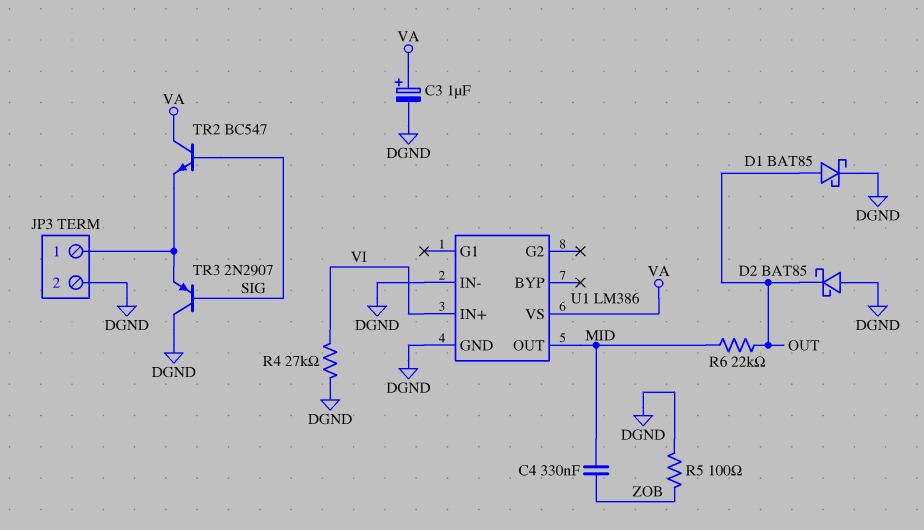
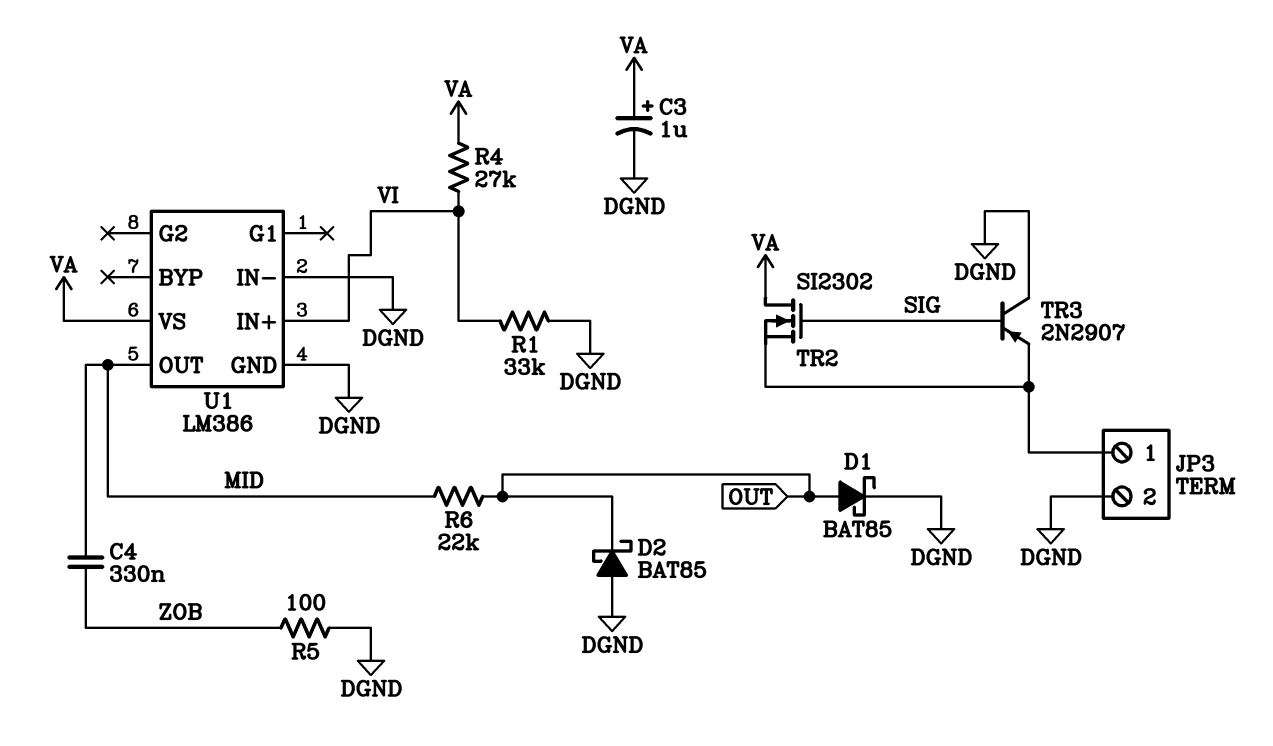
R1: none -> 33k (DGND, VI)
R4: 27k (DGND, VI) -> 27k (VA, VI)
TR2: NPN BC547 (B SIG, C VA, E JP3/1) -> NMOS SI2302 (G SIG, D VA, S JP3/1)

